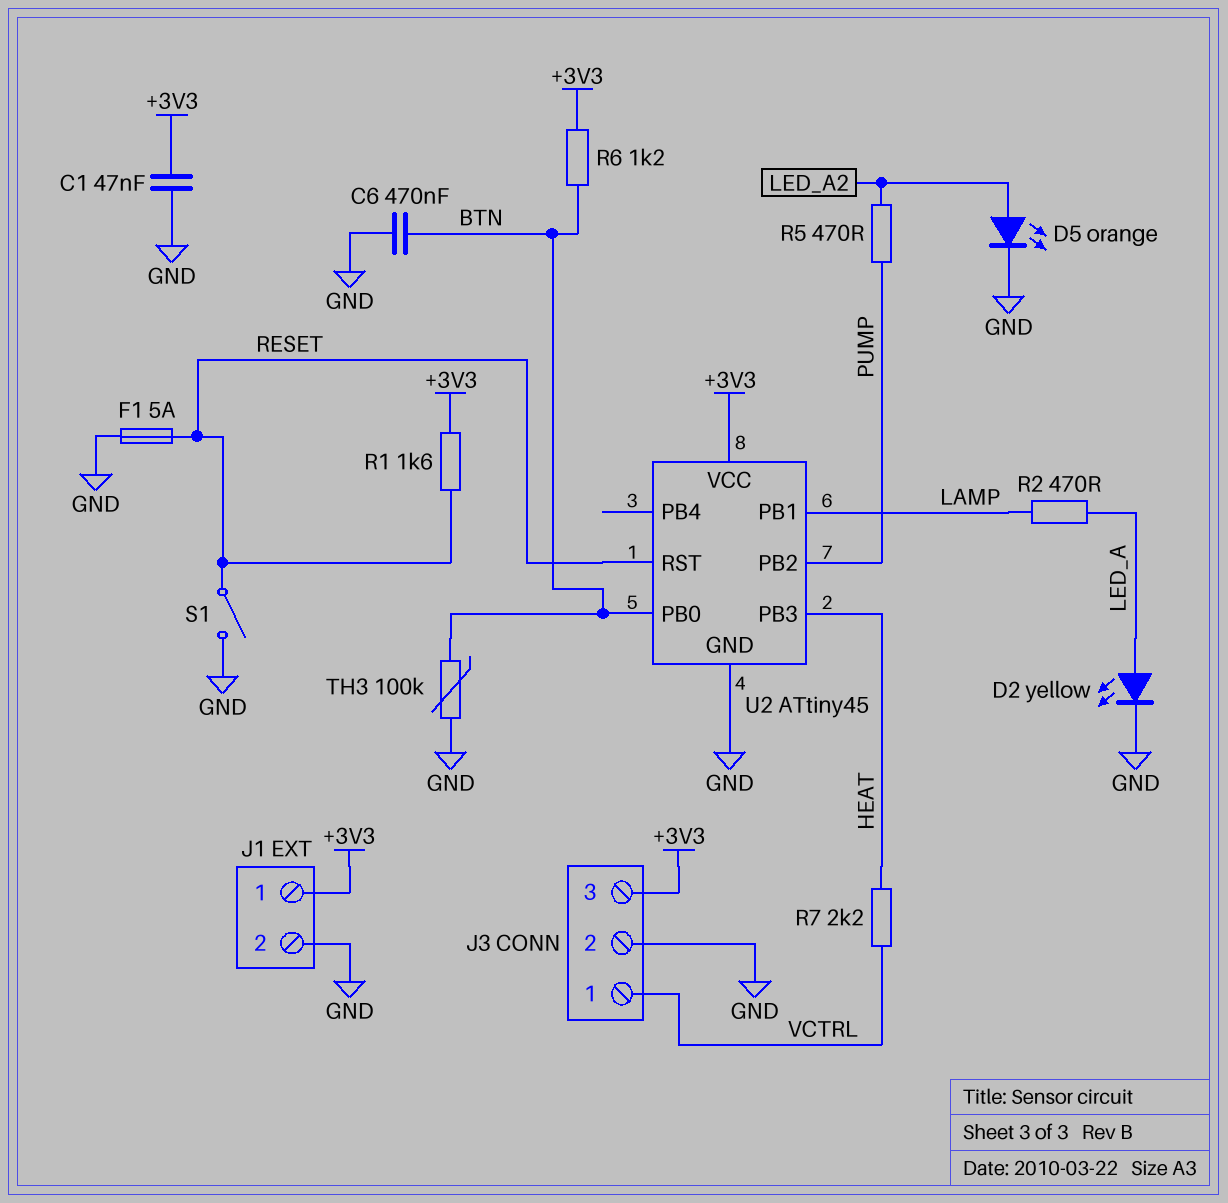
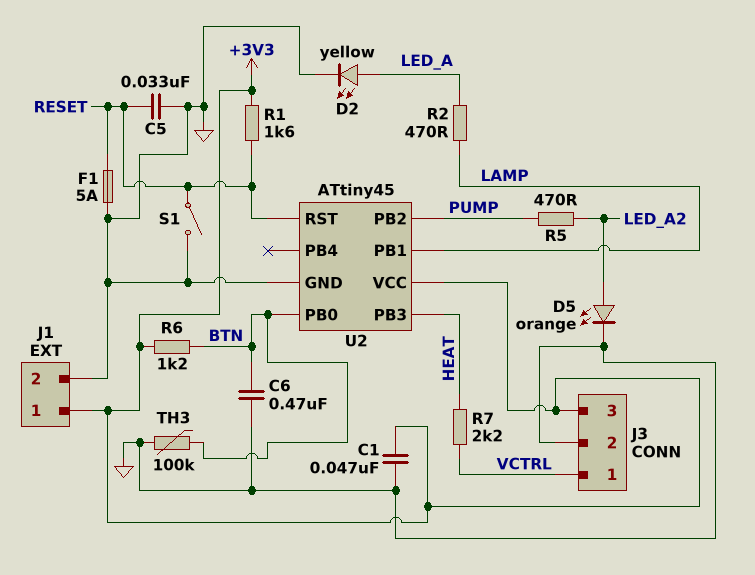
C5: none -> 33nF (GND, RESET)

